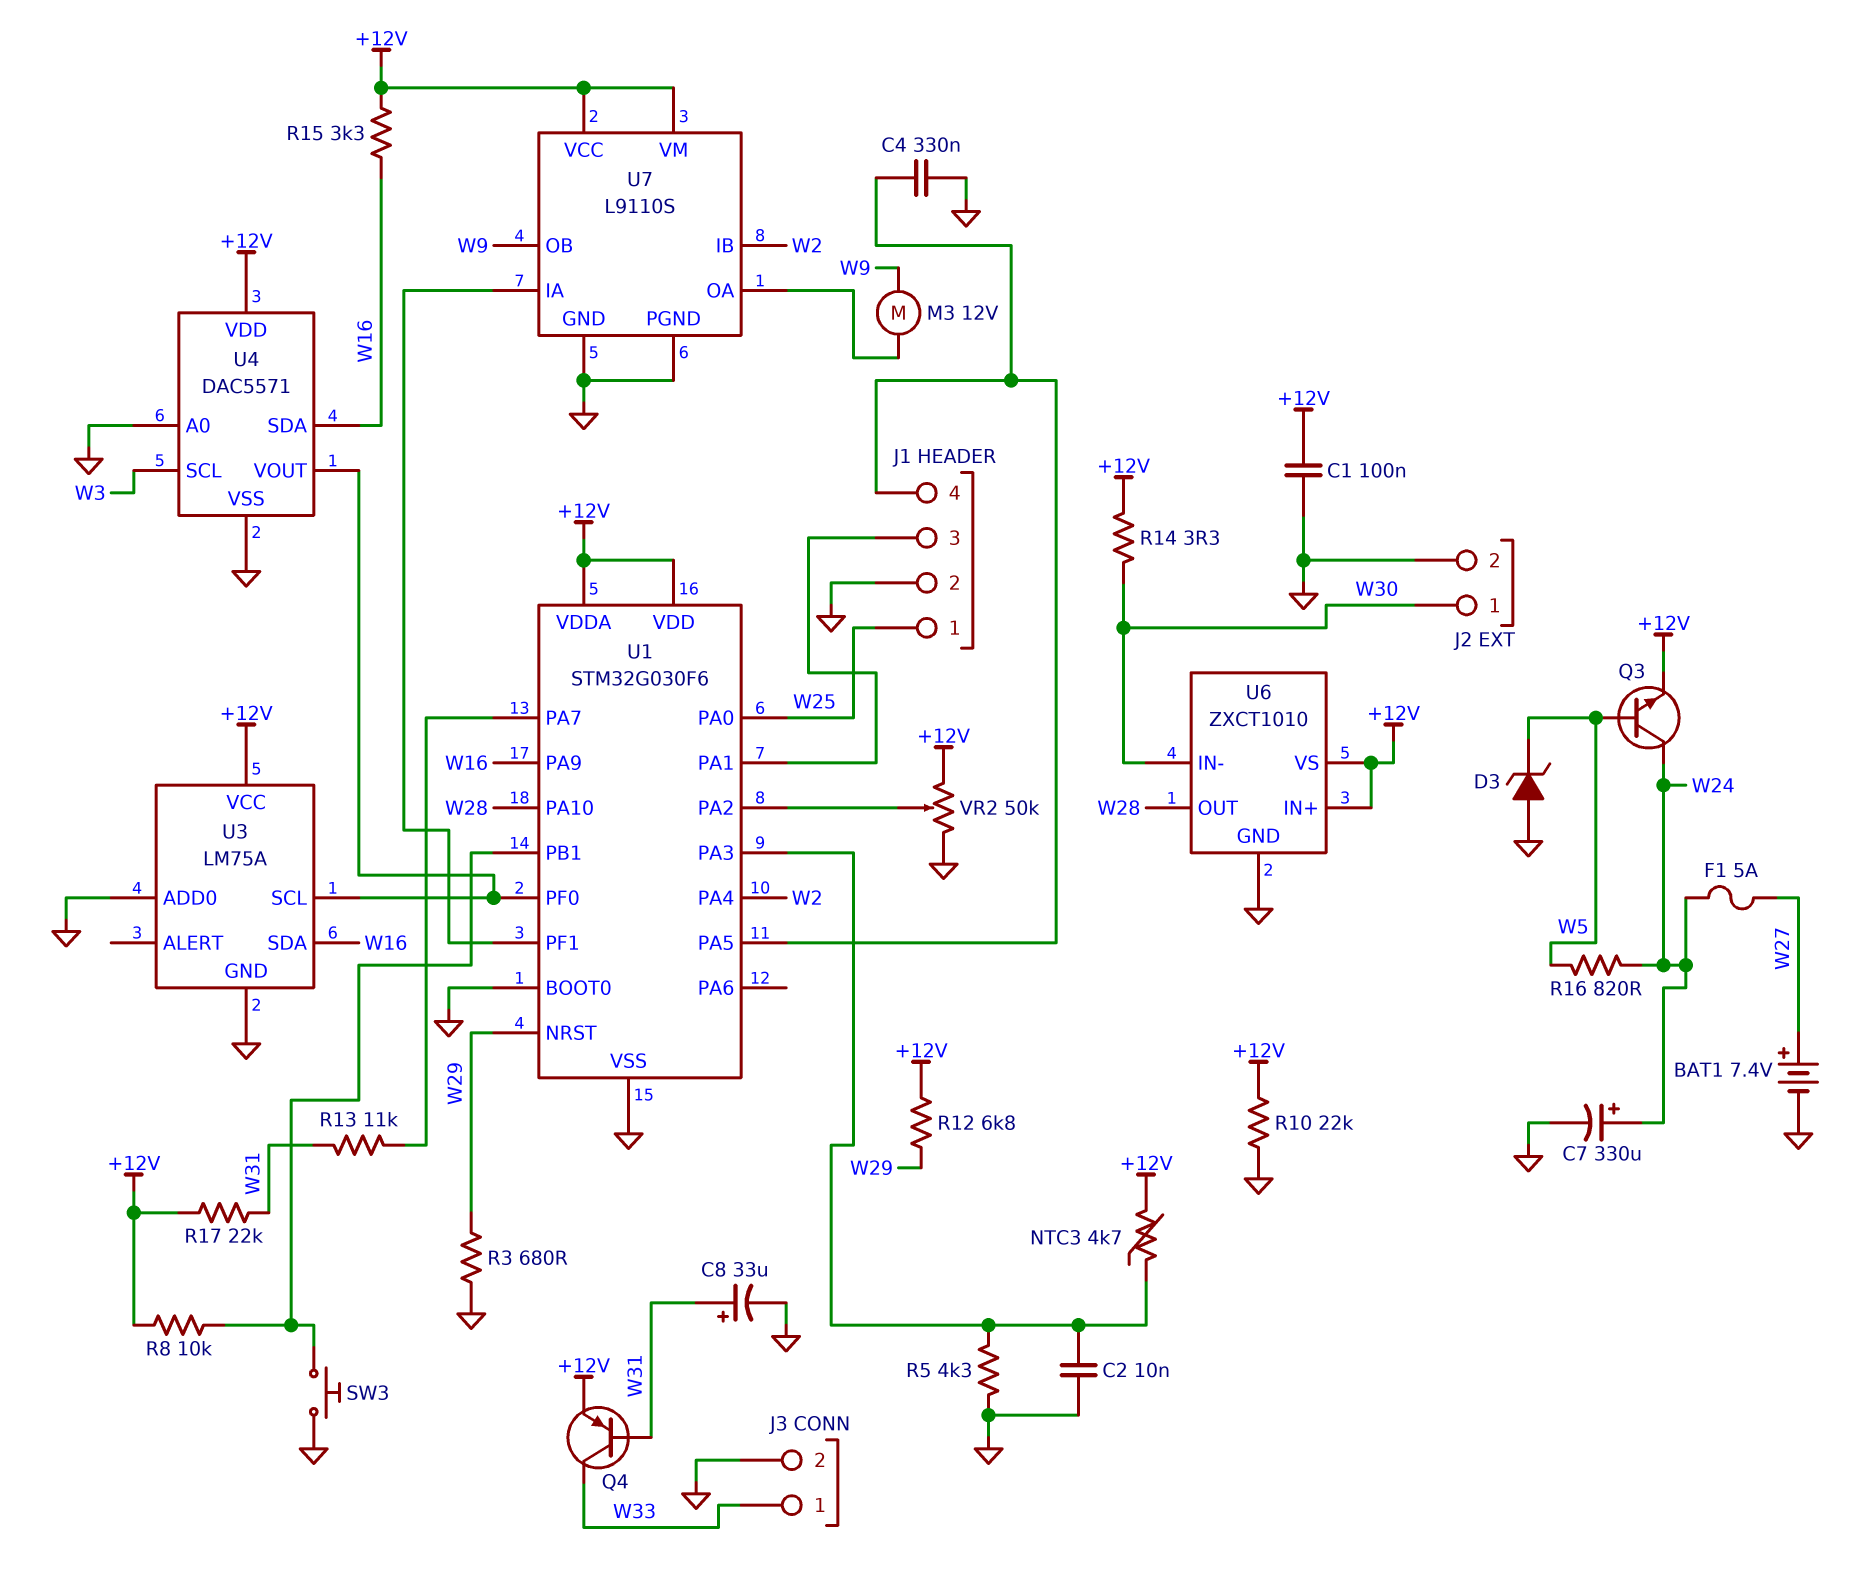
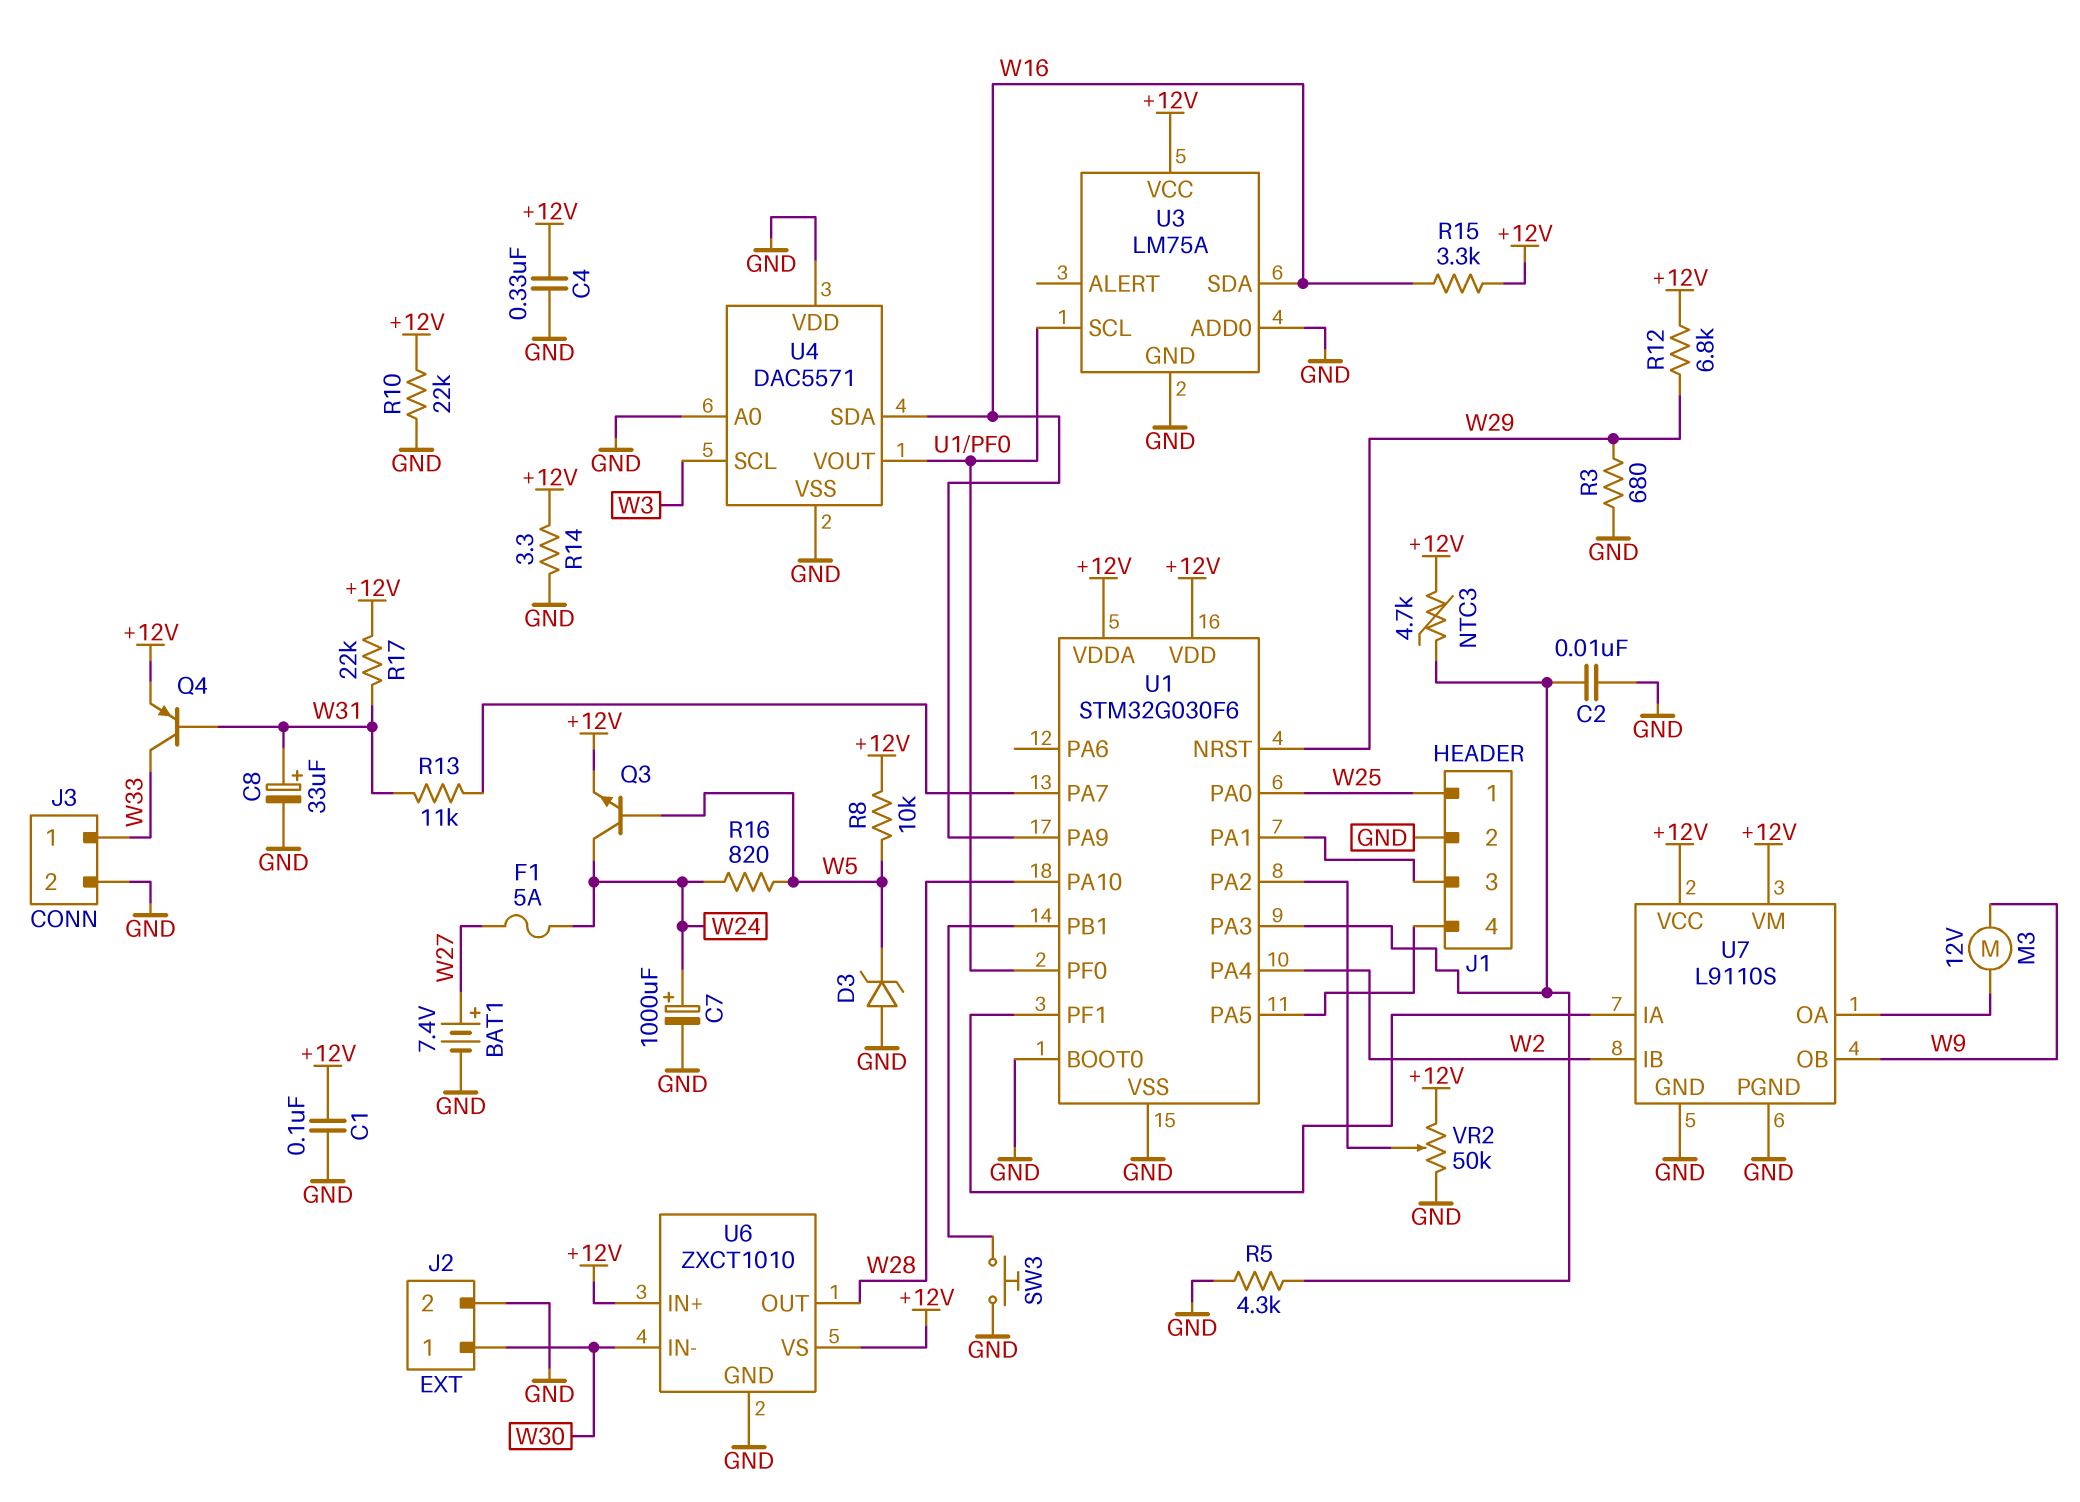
C4: 330nF (GND, J1/4) -> 330nF (+12V, GND)
C7: 330uF (plus W24, minus GND) -> 1000uF (plus W24, minus GND)
R8: 10k (+12V, U1/PB1) -> 10k (+12V, W5)
R14: 3.3 (+12V, W30) -> 3.3 (+12V, GND)
U4 pin VDD: +12V -> GND

